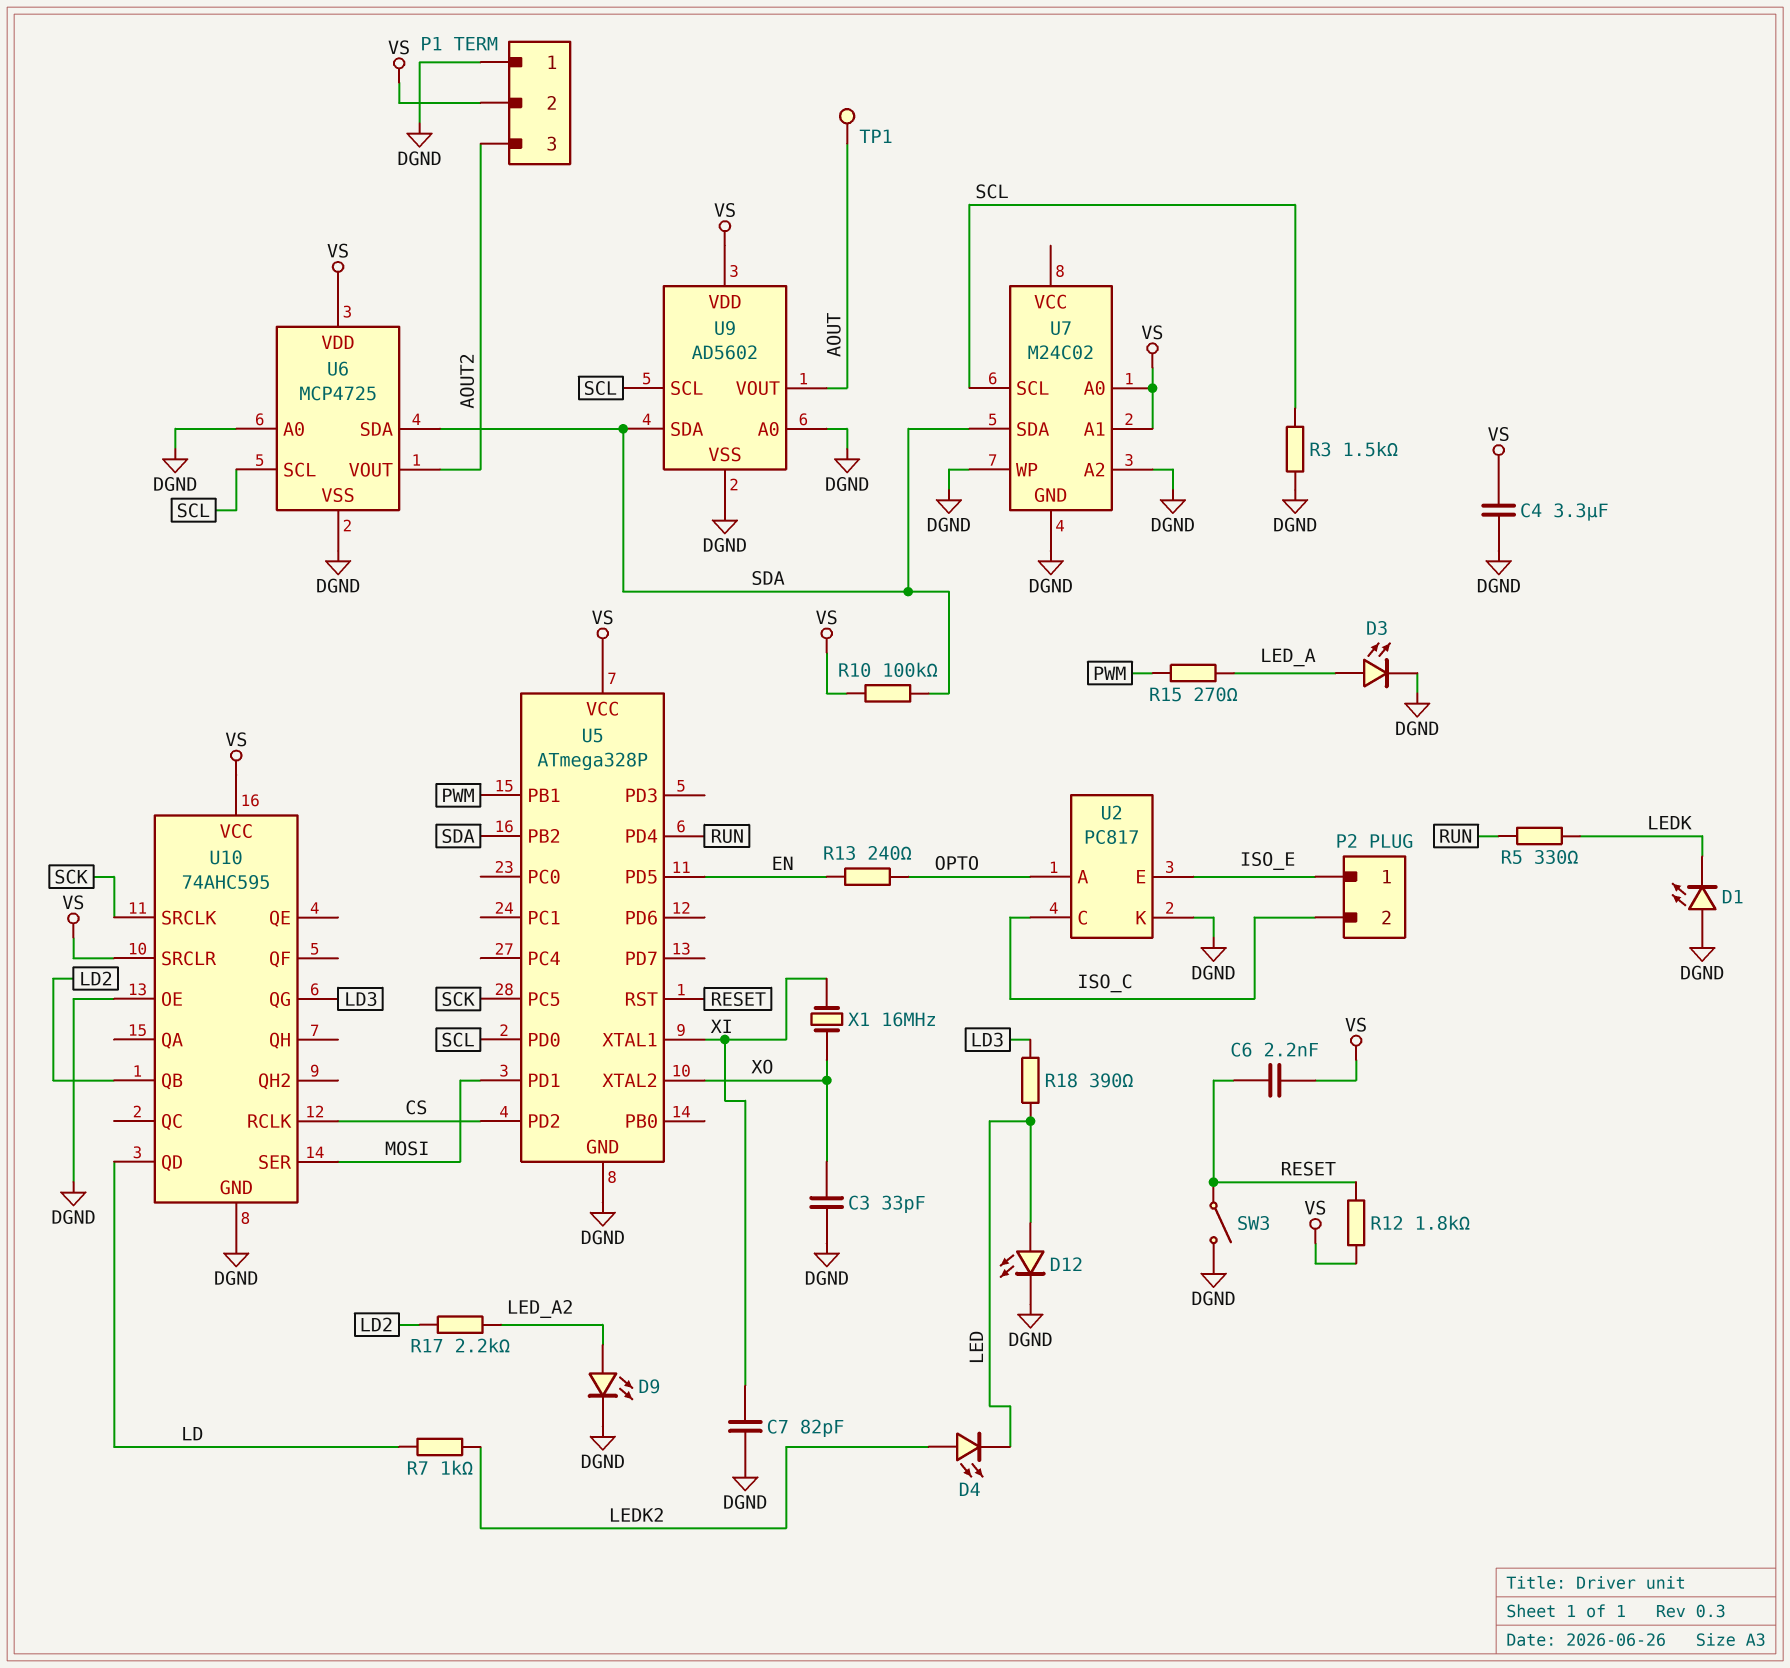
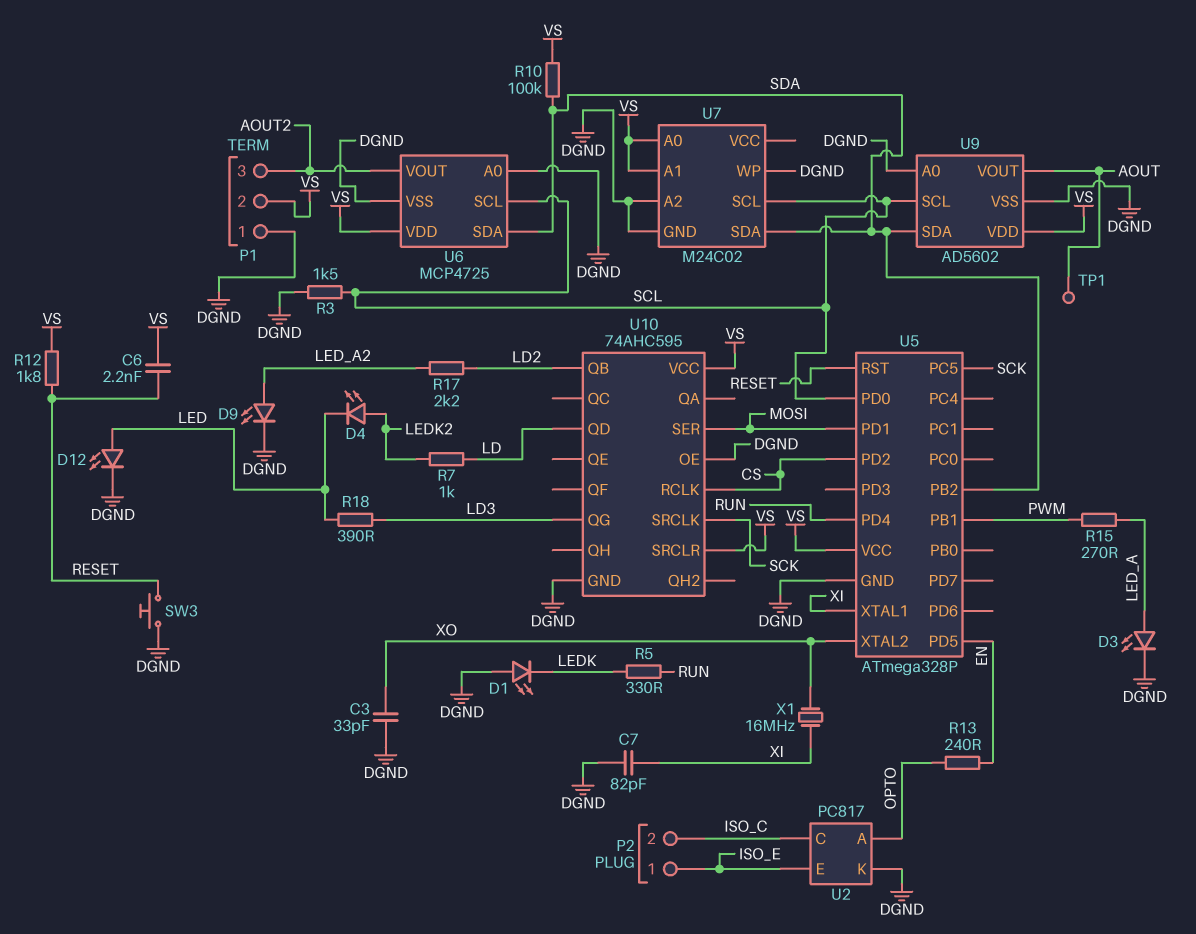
C4: 3.3uF (DGND, VS) -> none
SW3: switch (DGND, RESET) -> button (DGND, RESET)

